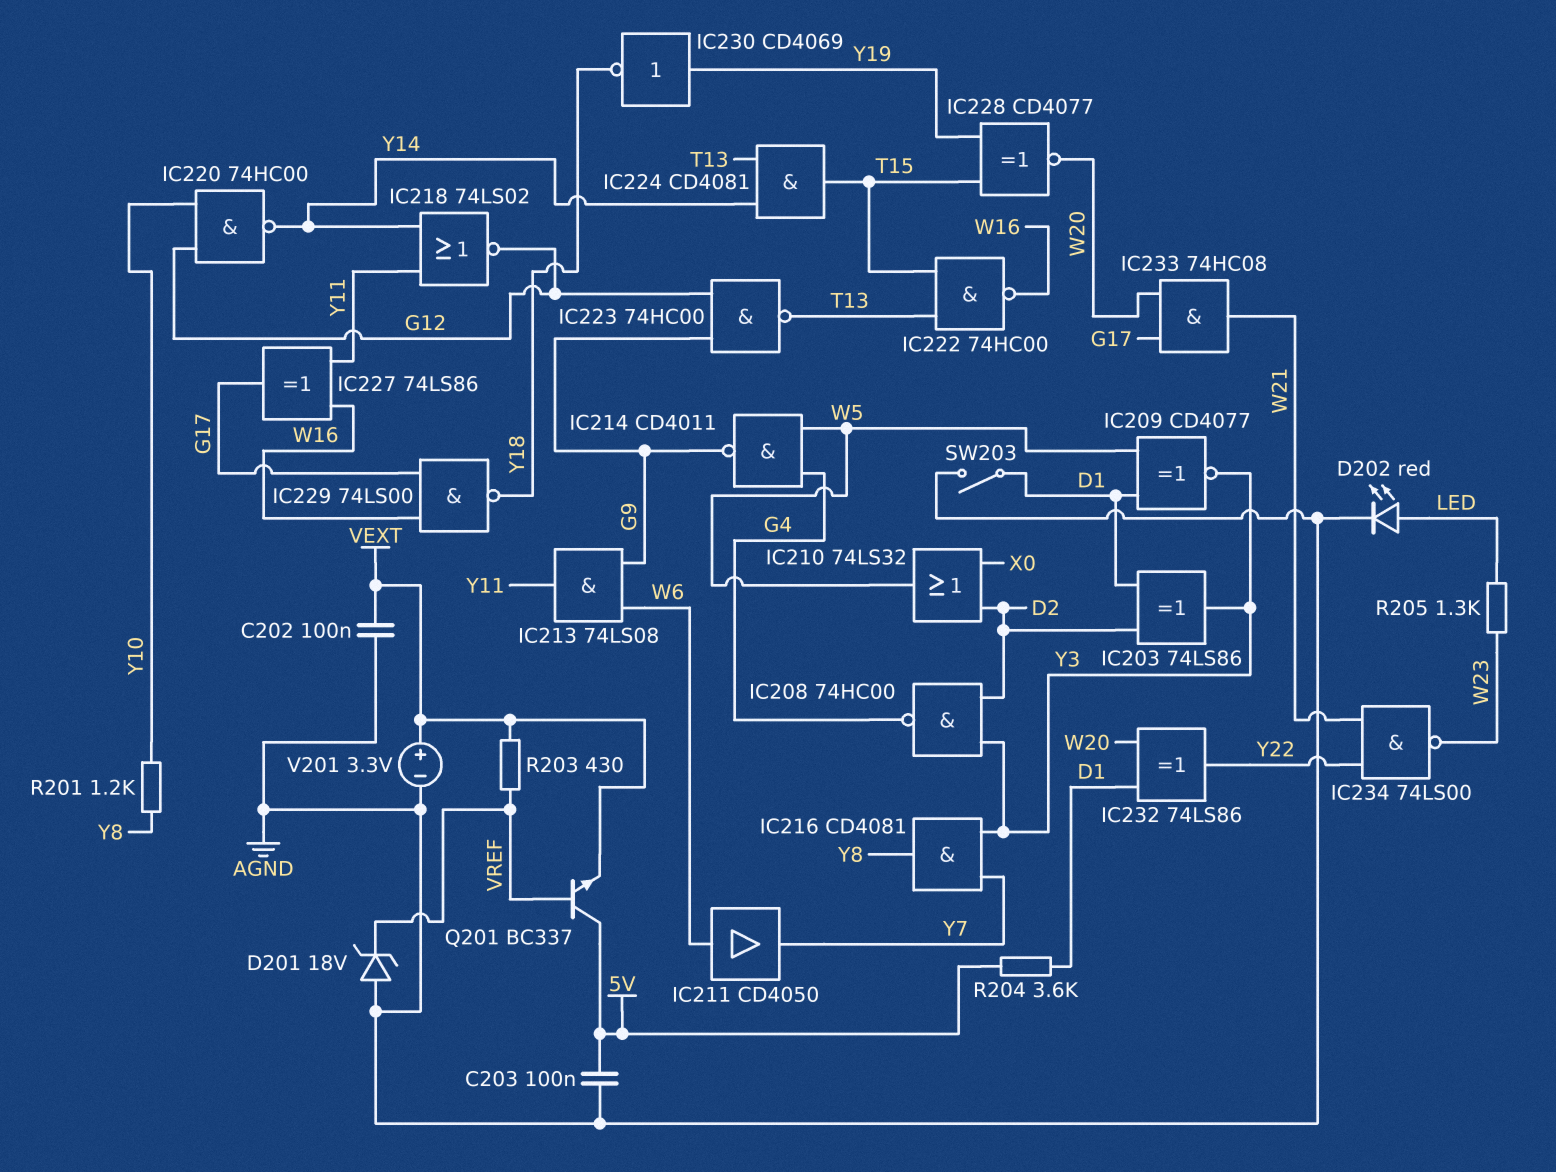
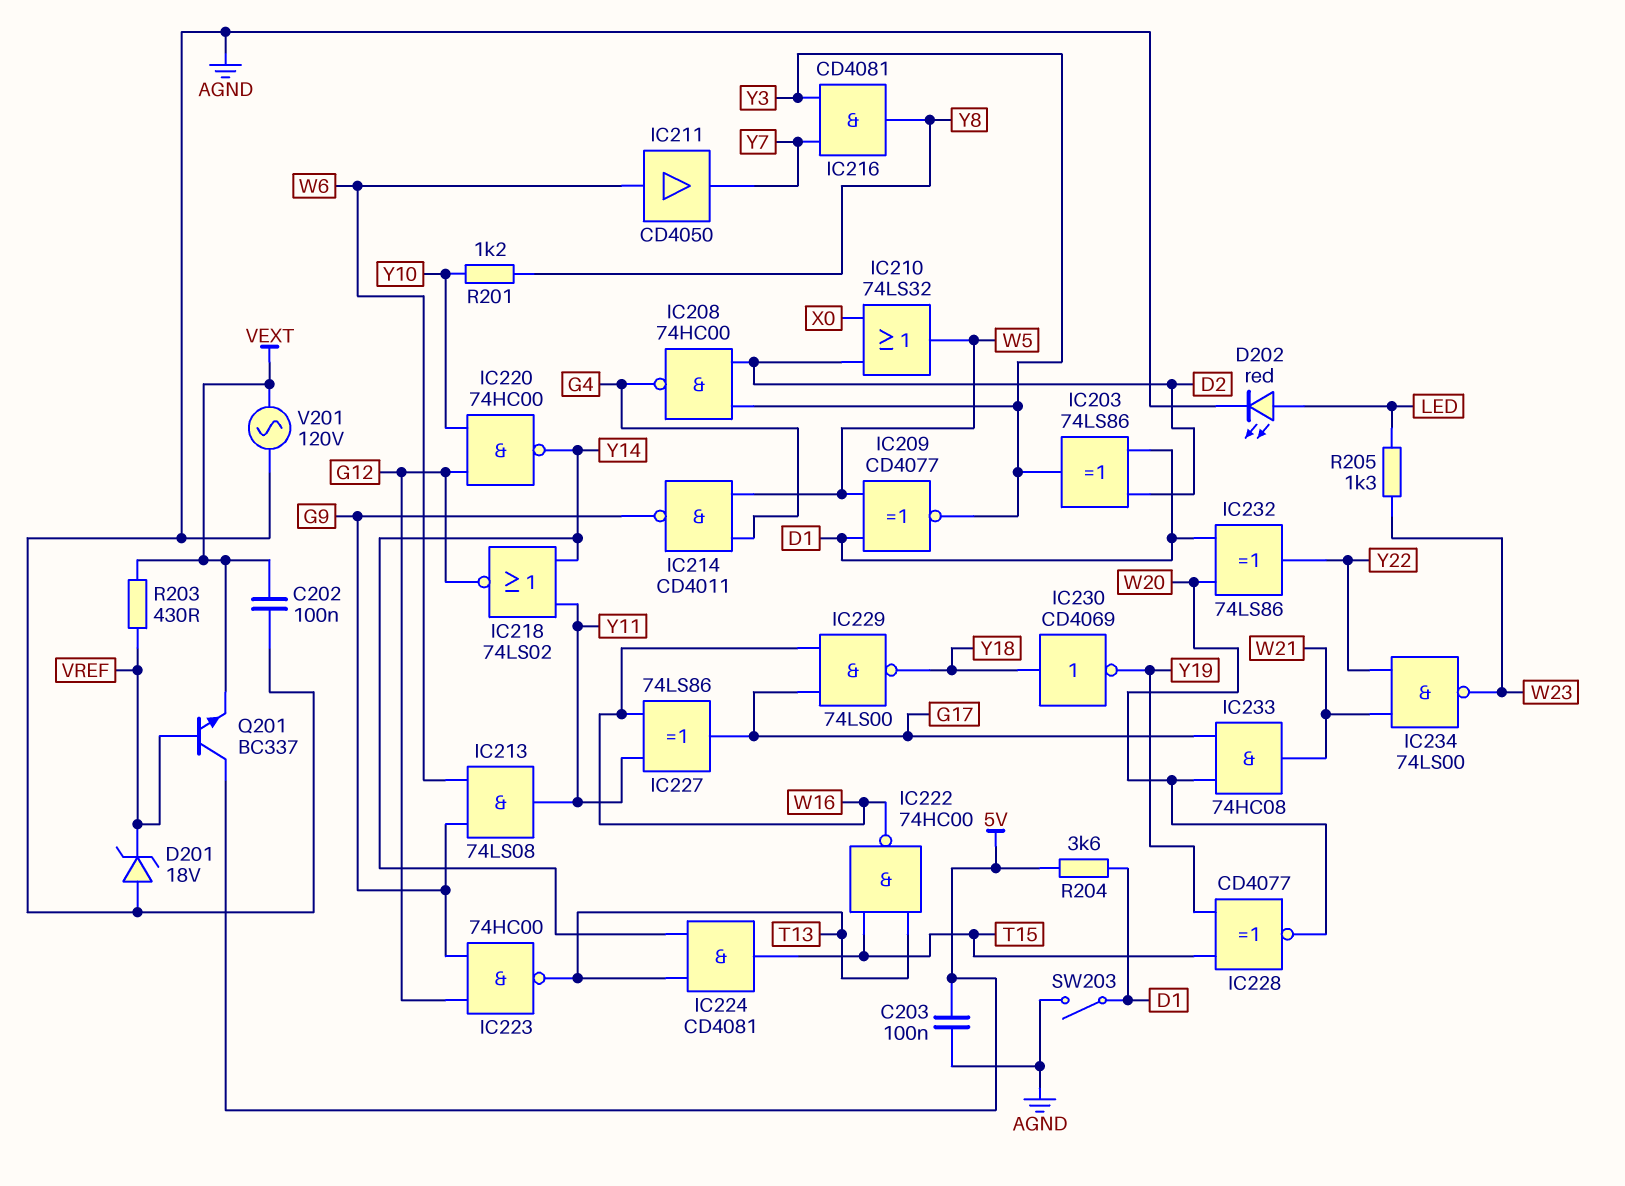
IC230: NOT CD4069 (in Y19, out Y18) -> NOT CD4069 (in Y18, out Y19)
V201: 3.3V (plus VEXT, minus AGND) -> AC 120V (AGND, VEXT)

